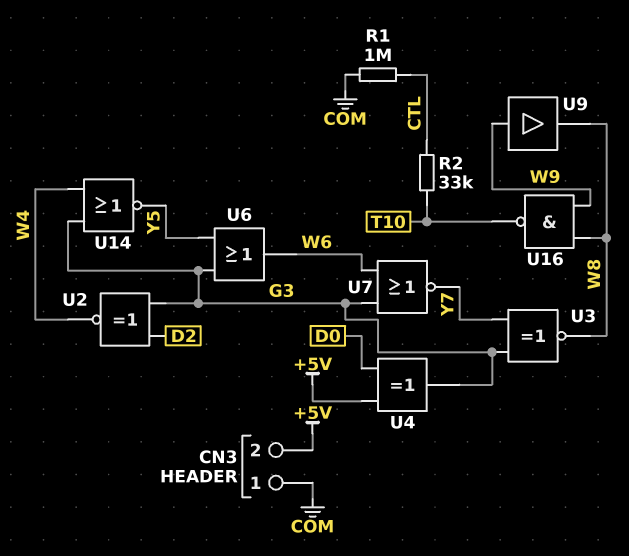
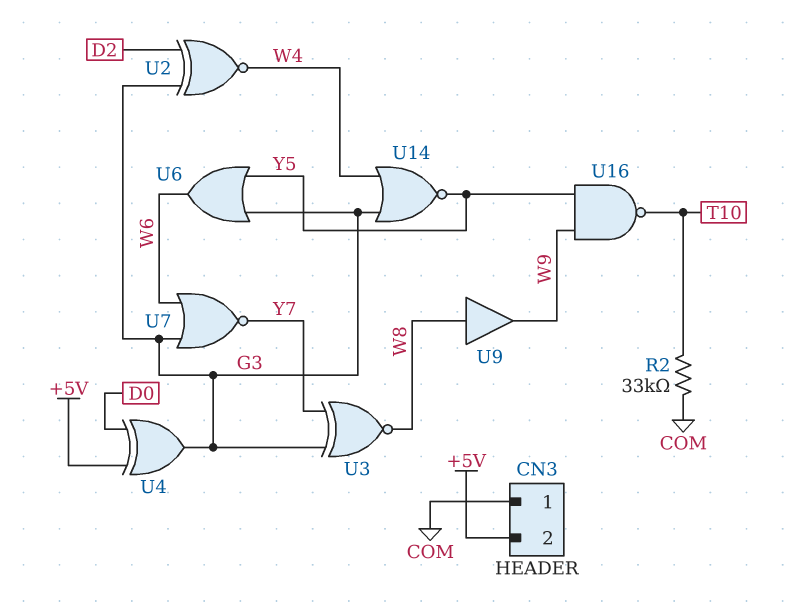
R1: 1M (COM, CTL) -> none
R2: 33k (CTL, T10) -> 33k (COM, T10)
U9: buffer (in W9, out W8) -> buffer (in W8, out W9)
U16: NAND (in W8, in W9, out T10) -> NAND (in W9, in Y5, out T10)

